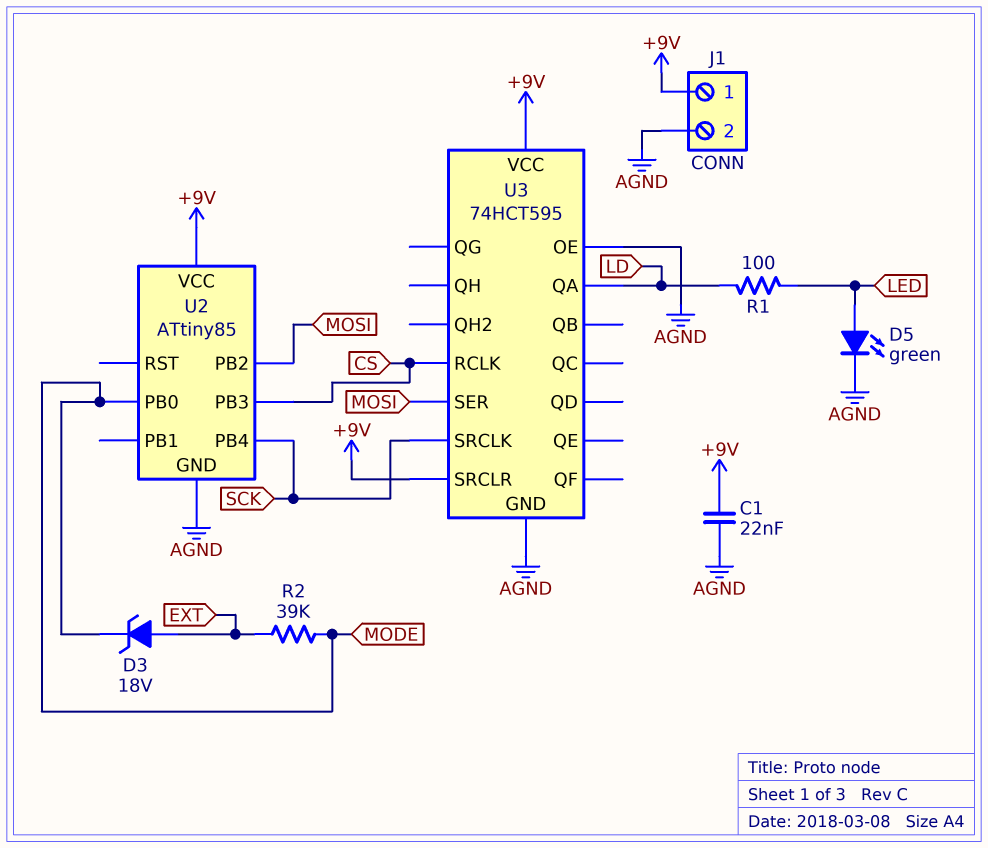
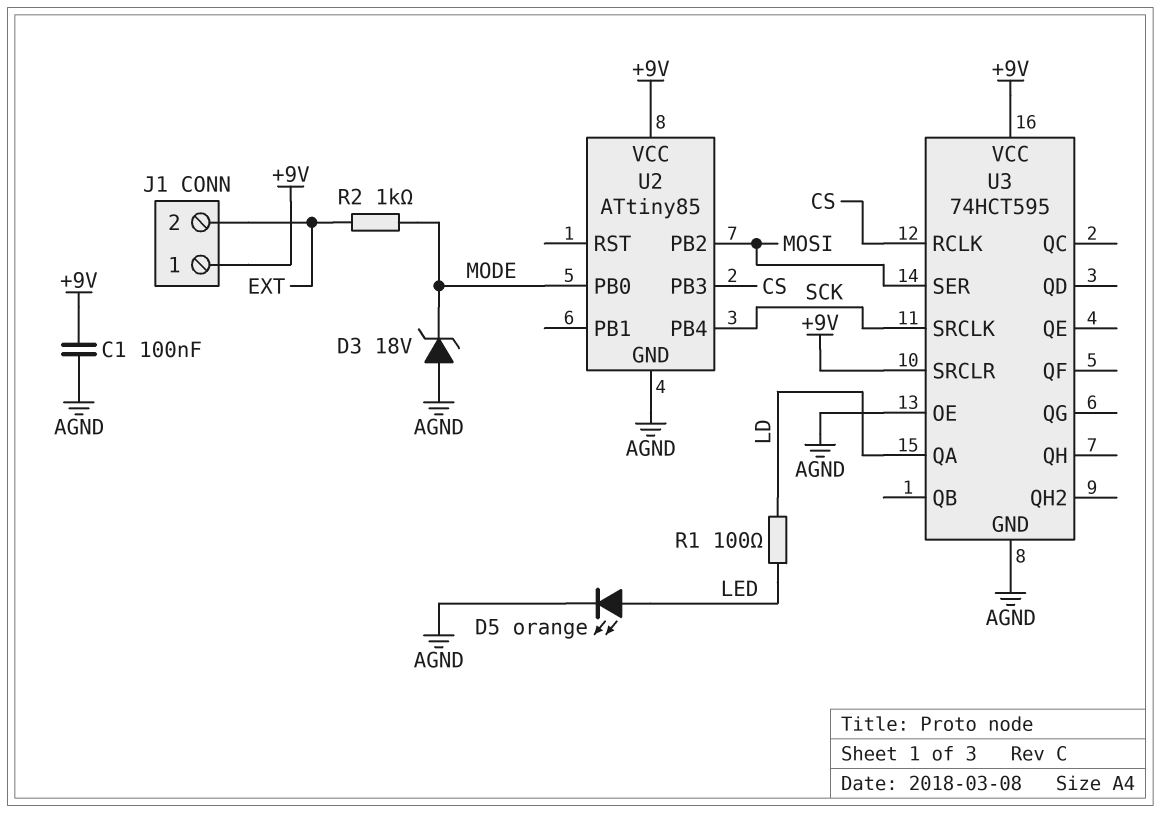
C1: 22nF (+9V, AGND) -> 100nF (+9V, AGND)
D3: zener 18V (A EXT, K MODE) -> zener 18V (A AGND, K MODE)
D5: LED green (A LED, K AGND) -> LED orange (A LED, K AGND)
J1 pin 2: AGND -> EXT
R2: 39k (EXT, MODE) -> 1k (EXT, MODE)

